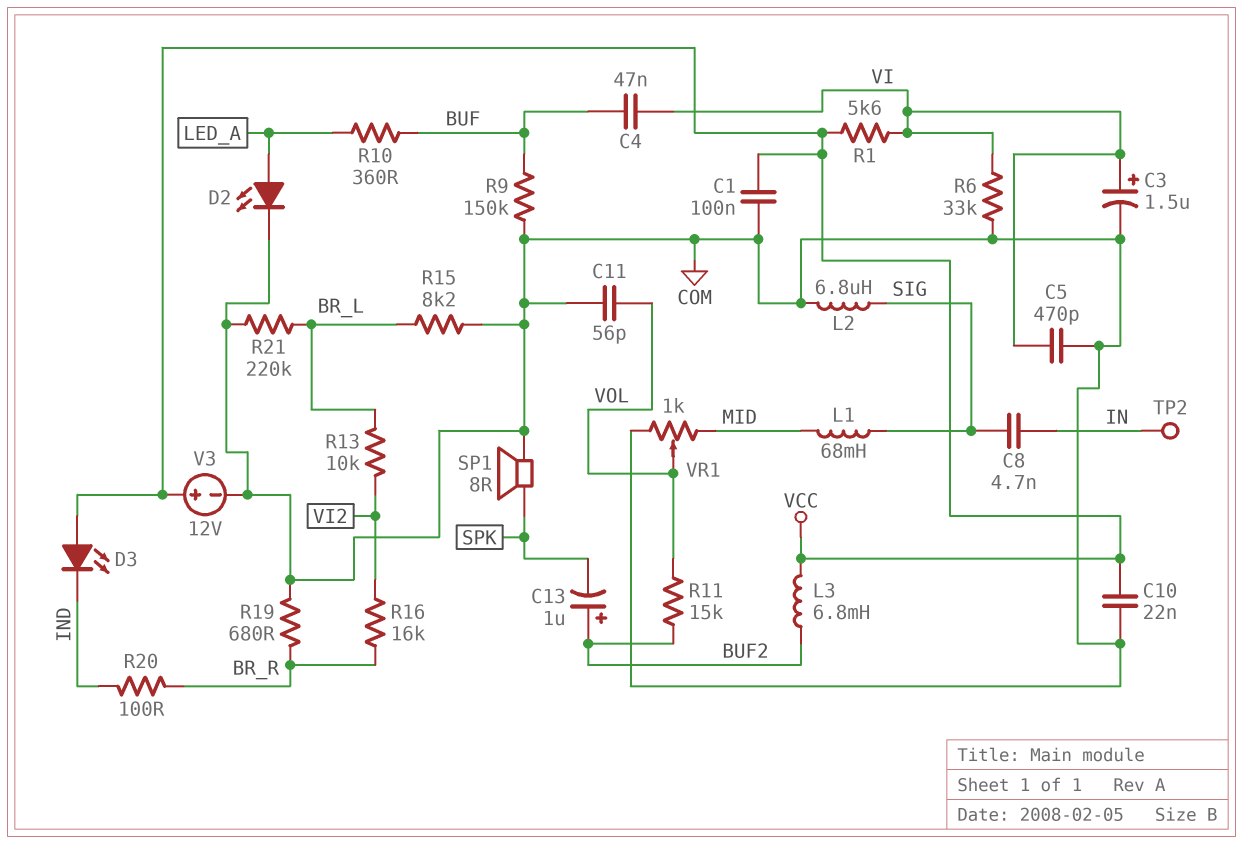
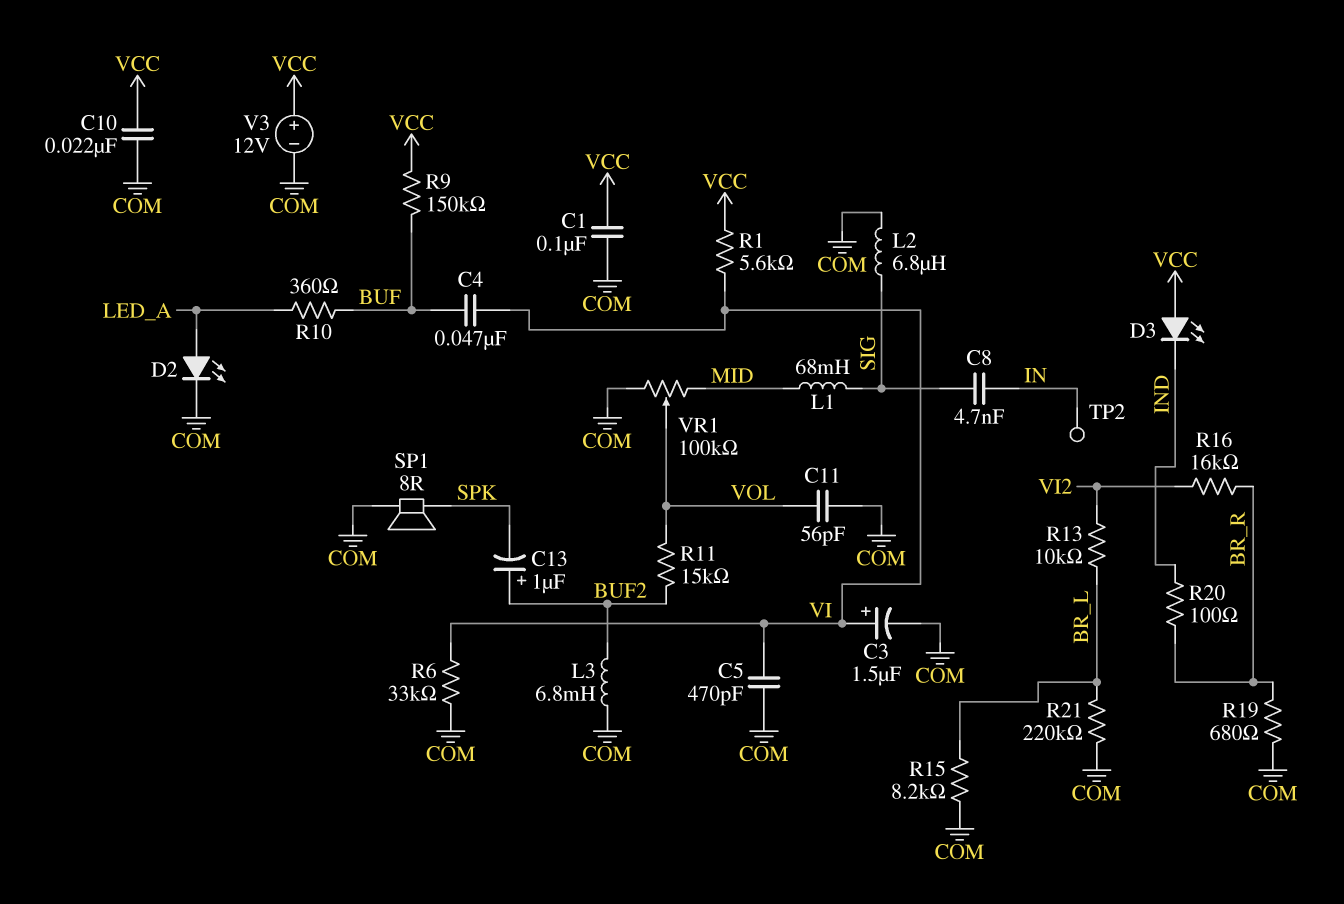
L3: 6.8mH (BUF2, VCC) -> 6.8mH (BUF2, COM)
R9: 150k (BUF, COM) -> 150k (BUF, VCC)
VR1: 1k (COM, MID, wiper VOL) -> 100k (COM, MID, wiper VOL)

